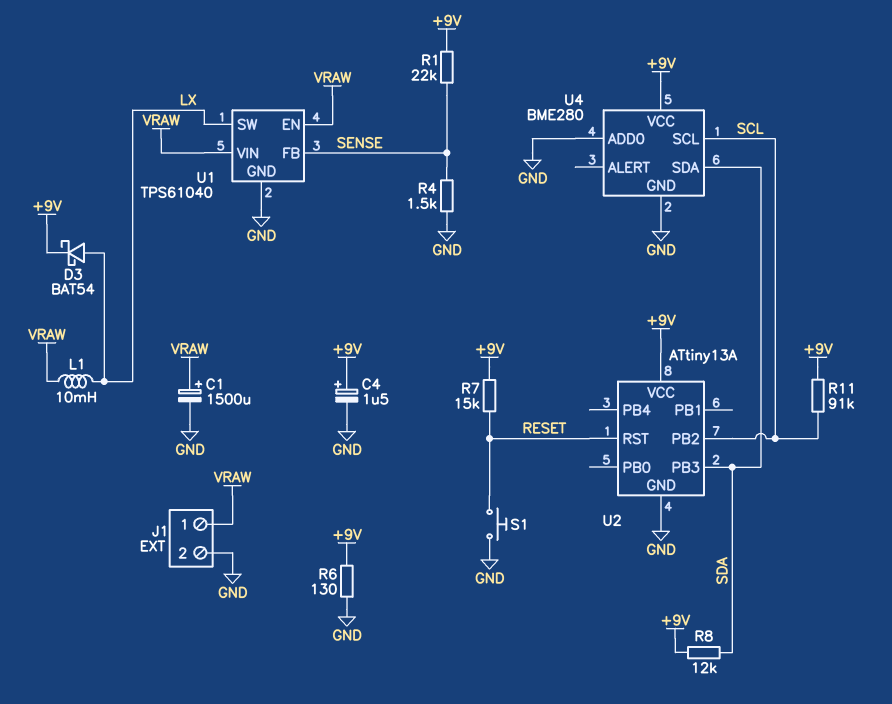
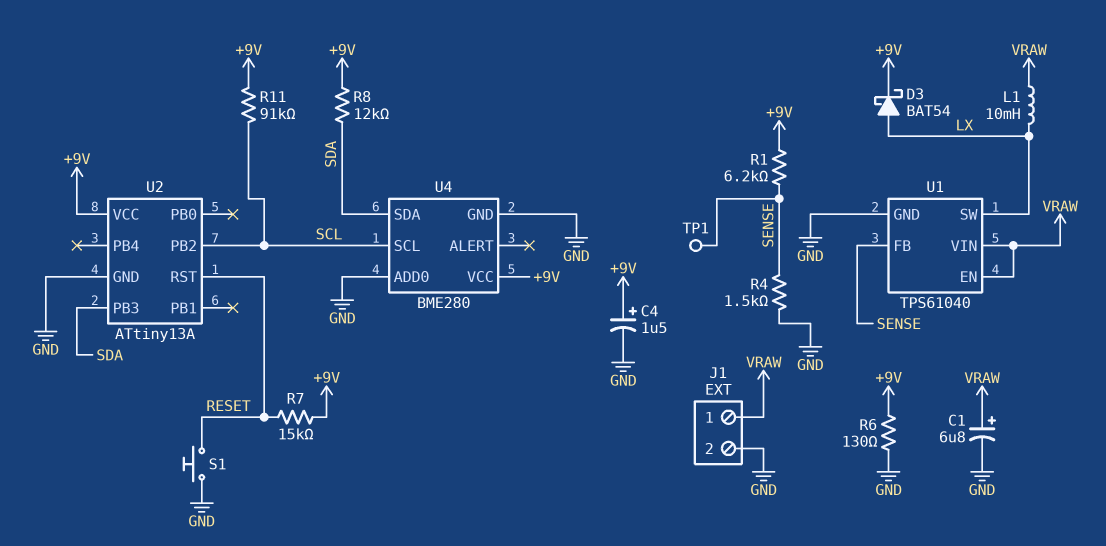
C1: 1500uF (plus VRAW, minus GND) -> 6.8uF (plus VRAW, minus GND)
R1: 22k (+9V, SENSE) -> 6.2k (+9V, SENSE)
TP1: none -> test point (SENSE)

